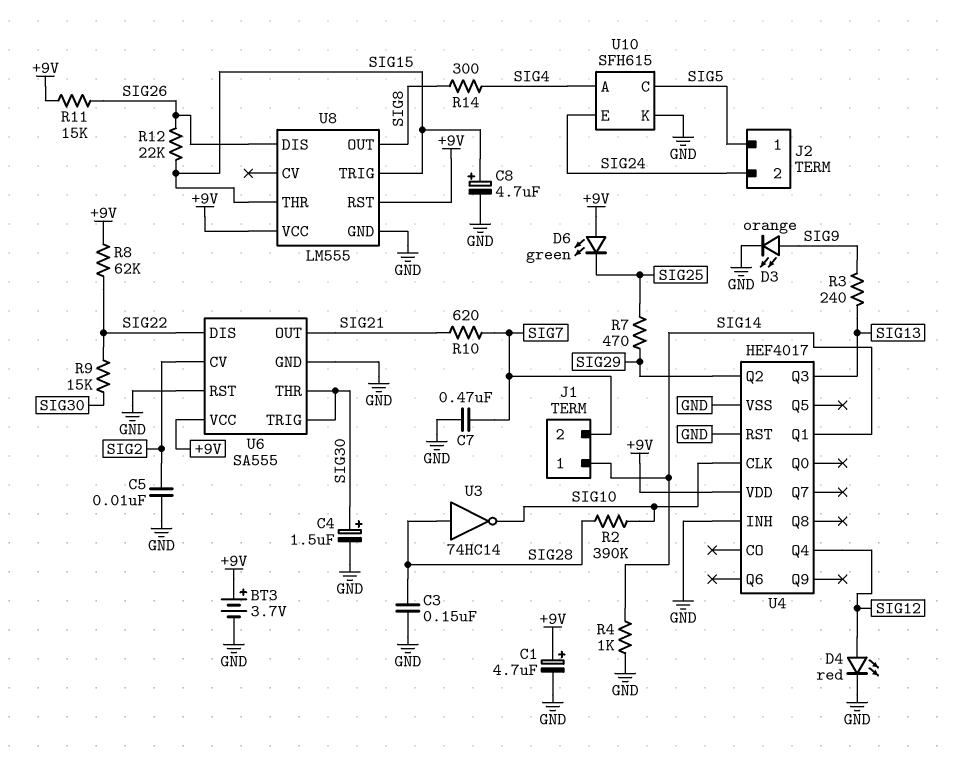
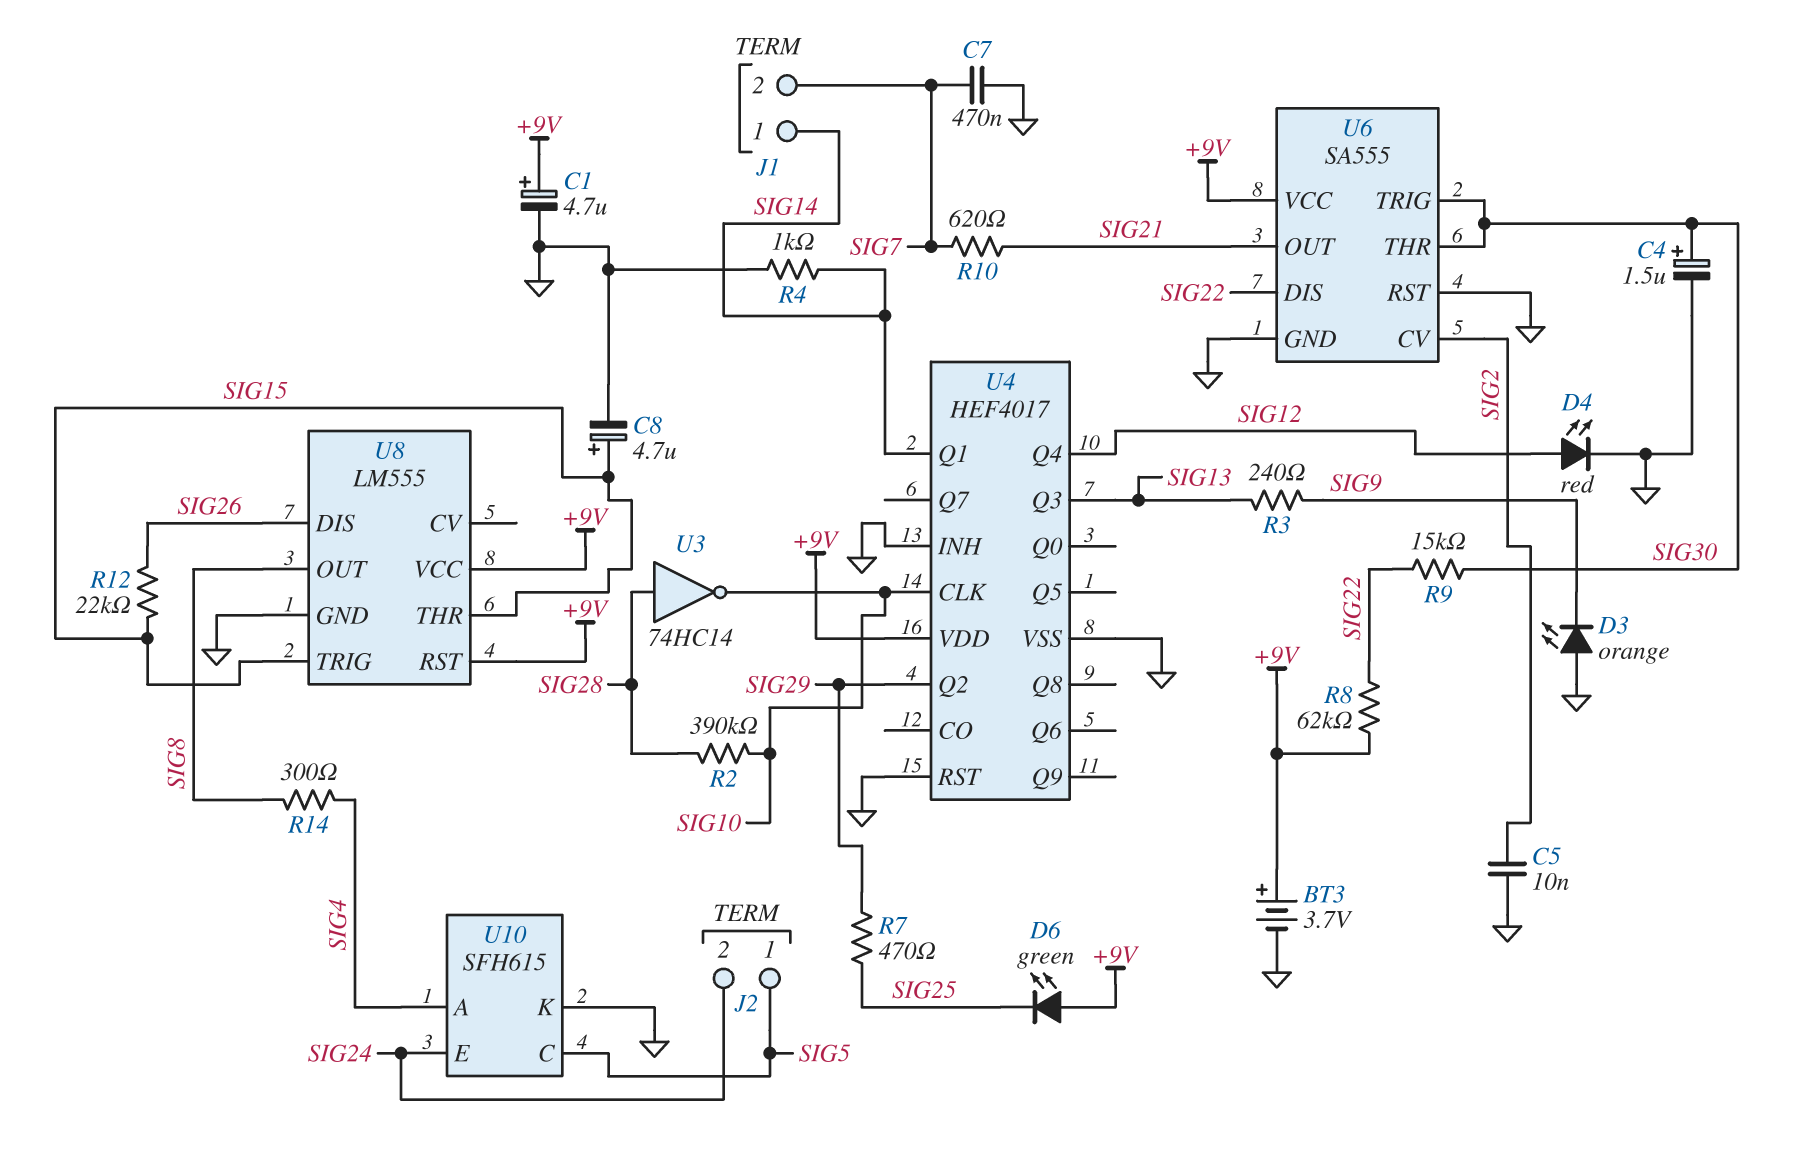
C3: 150nF (GND, SIG28) -> none
D3: LED orange (A SIG9, K GND) -> LED orange (A GND, K SIG9)
R11: 15k (+9V, SIG26) -> none

